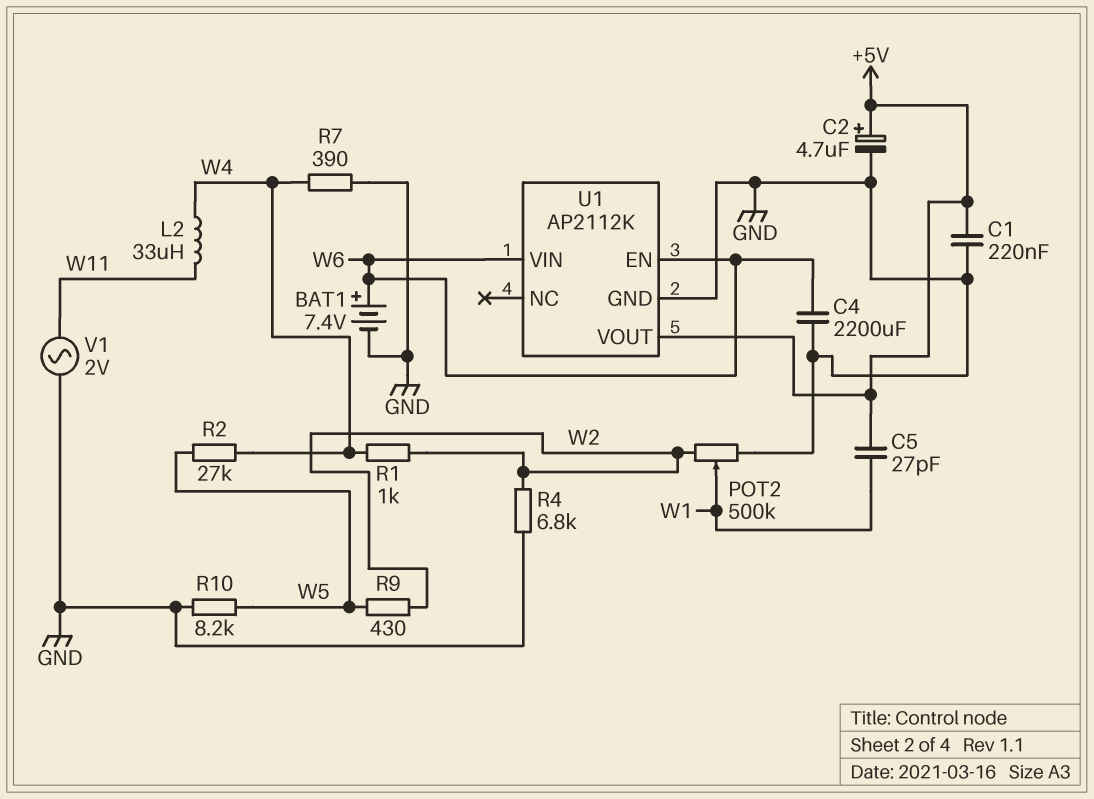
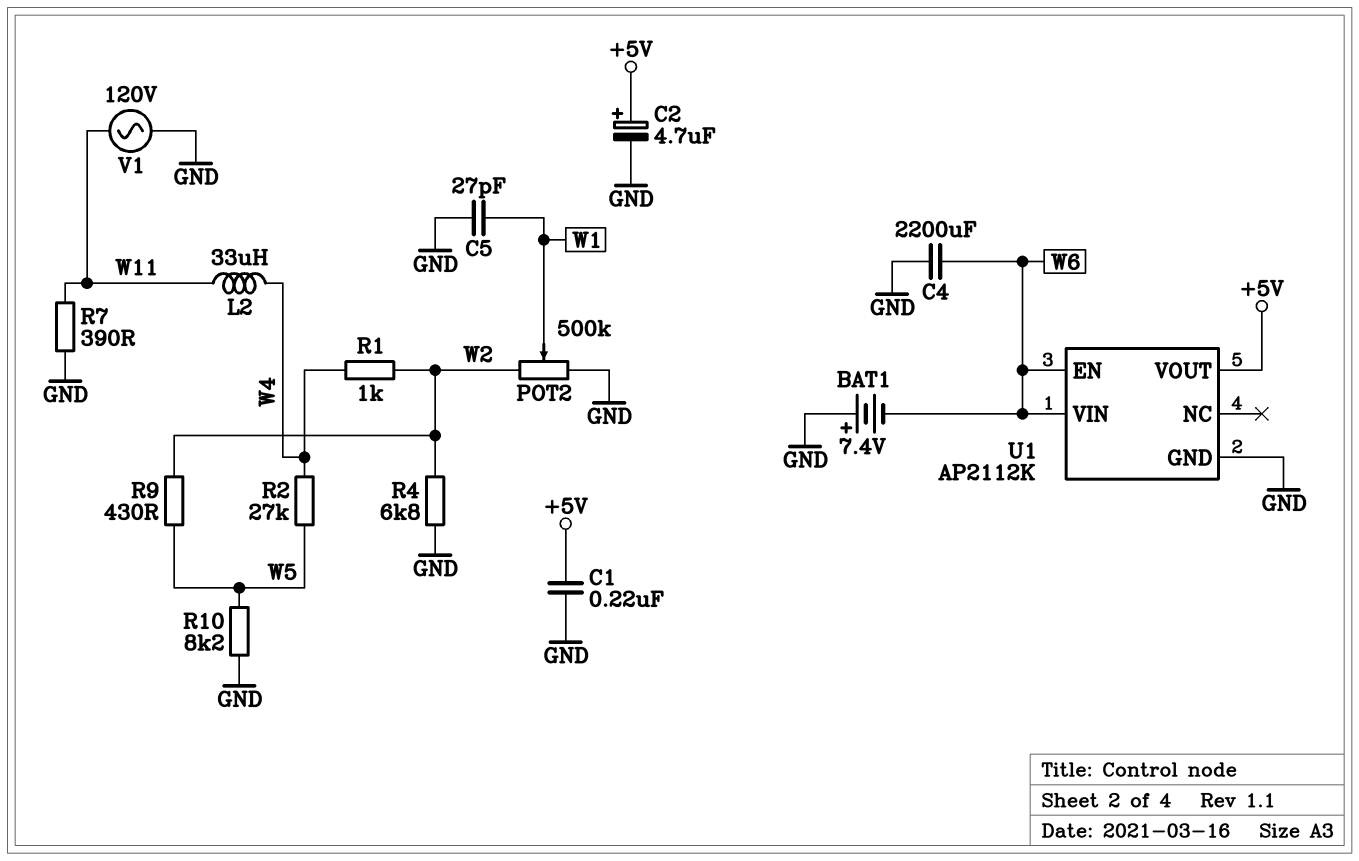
BAT1: 7.4V (plus W6, minus GND) -> 7.4V (plus GND, minus W6)
C5: 27pF (+5V, W1) -> 27pF (GND, W1)
R7: 390 (GND, W4) -> 390 (GND, W11)
V1: AC 2V (GND, W11) -> AC 120V (GND, W11)

